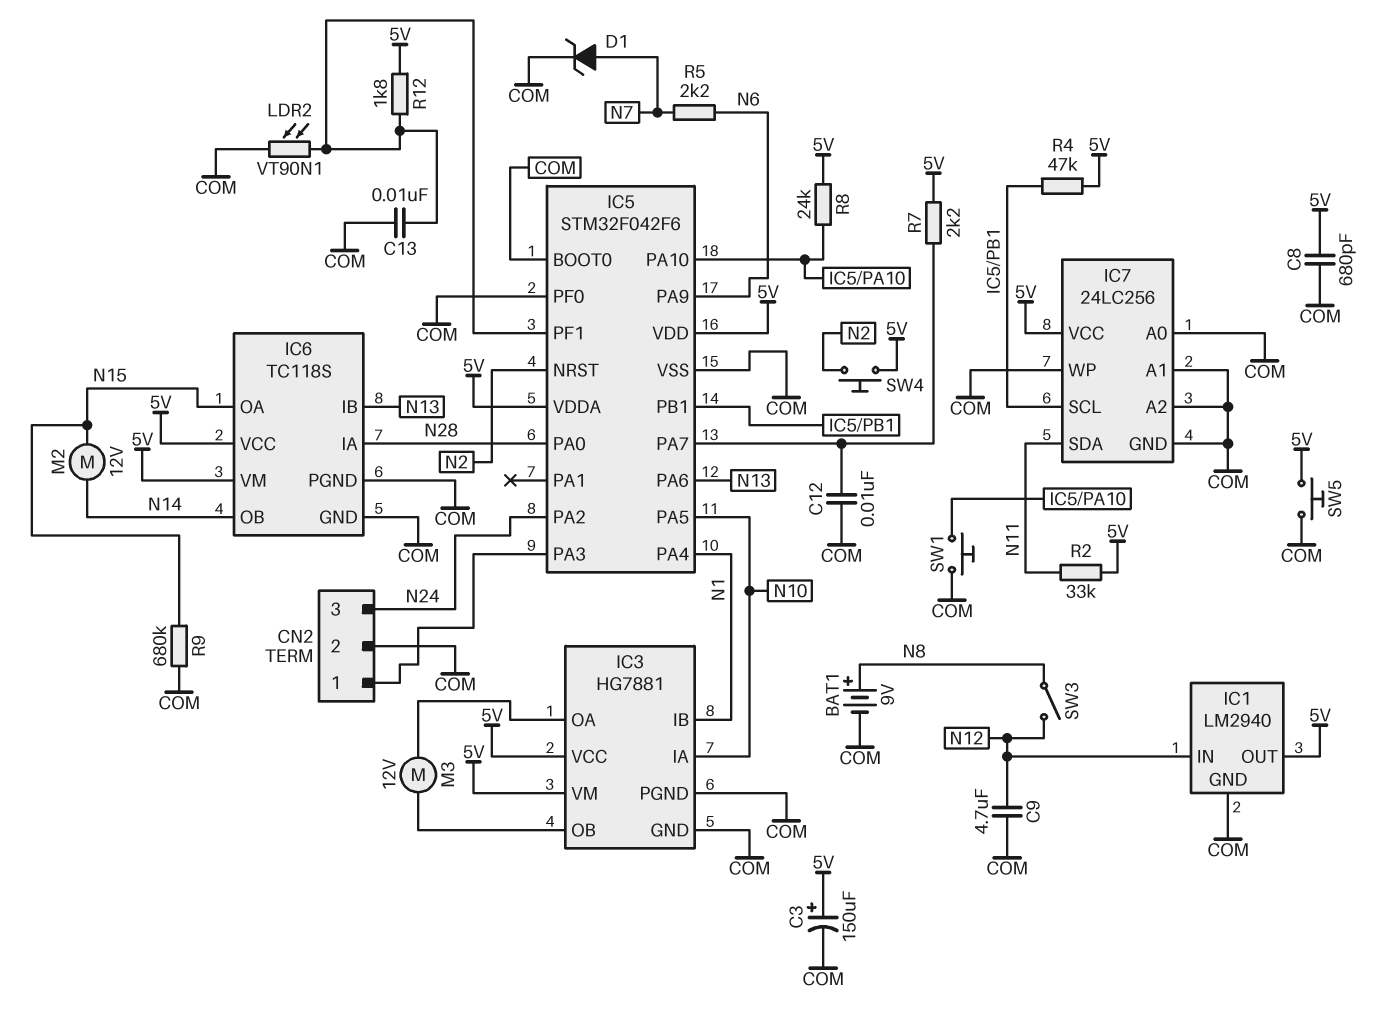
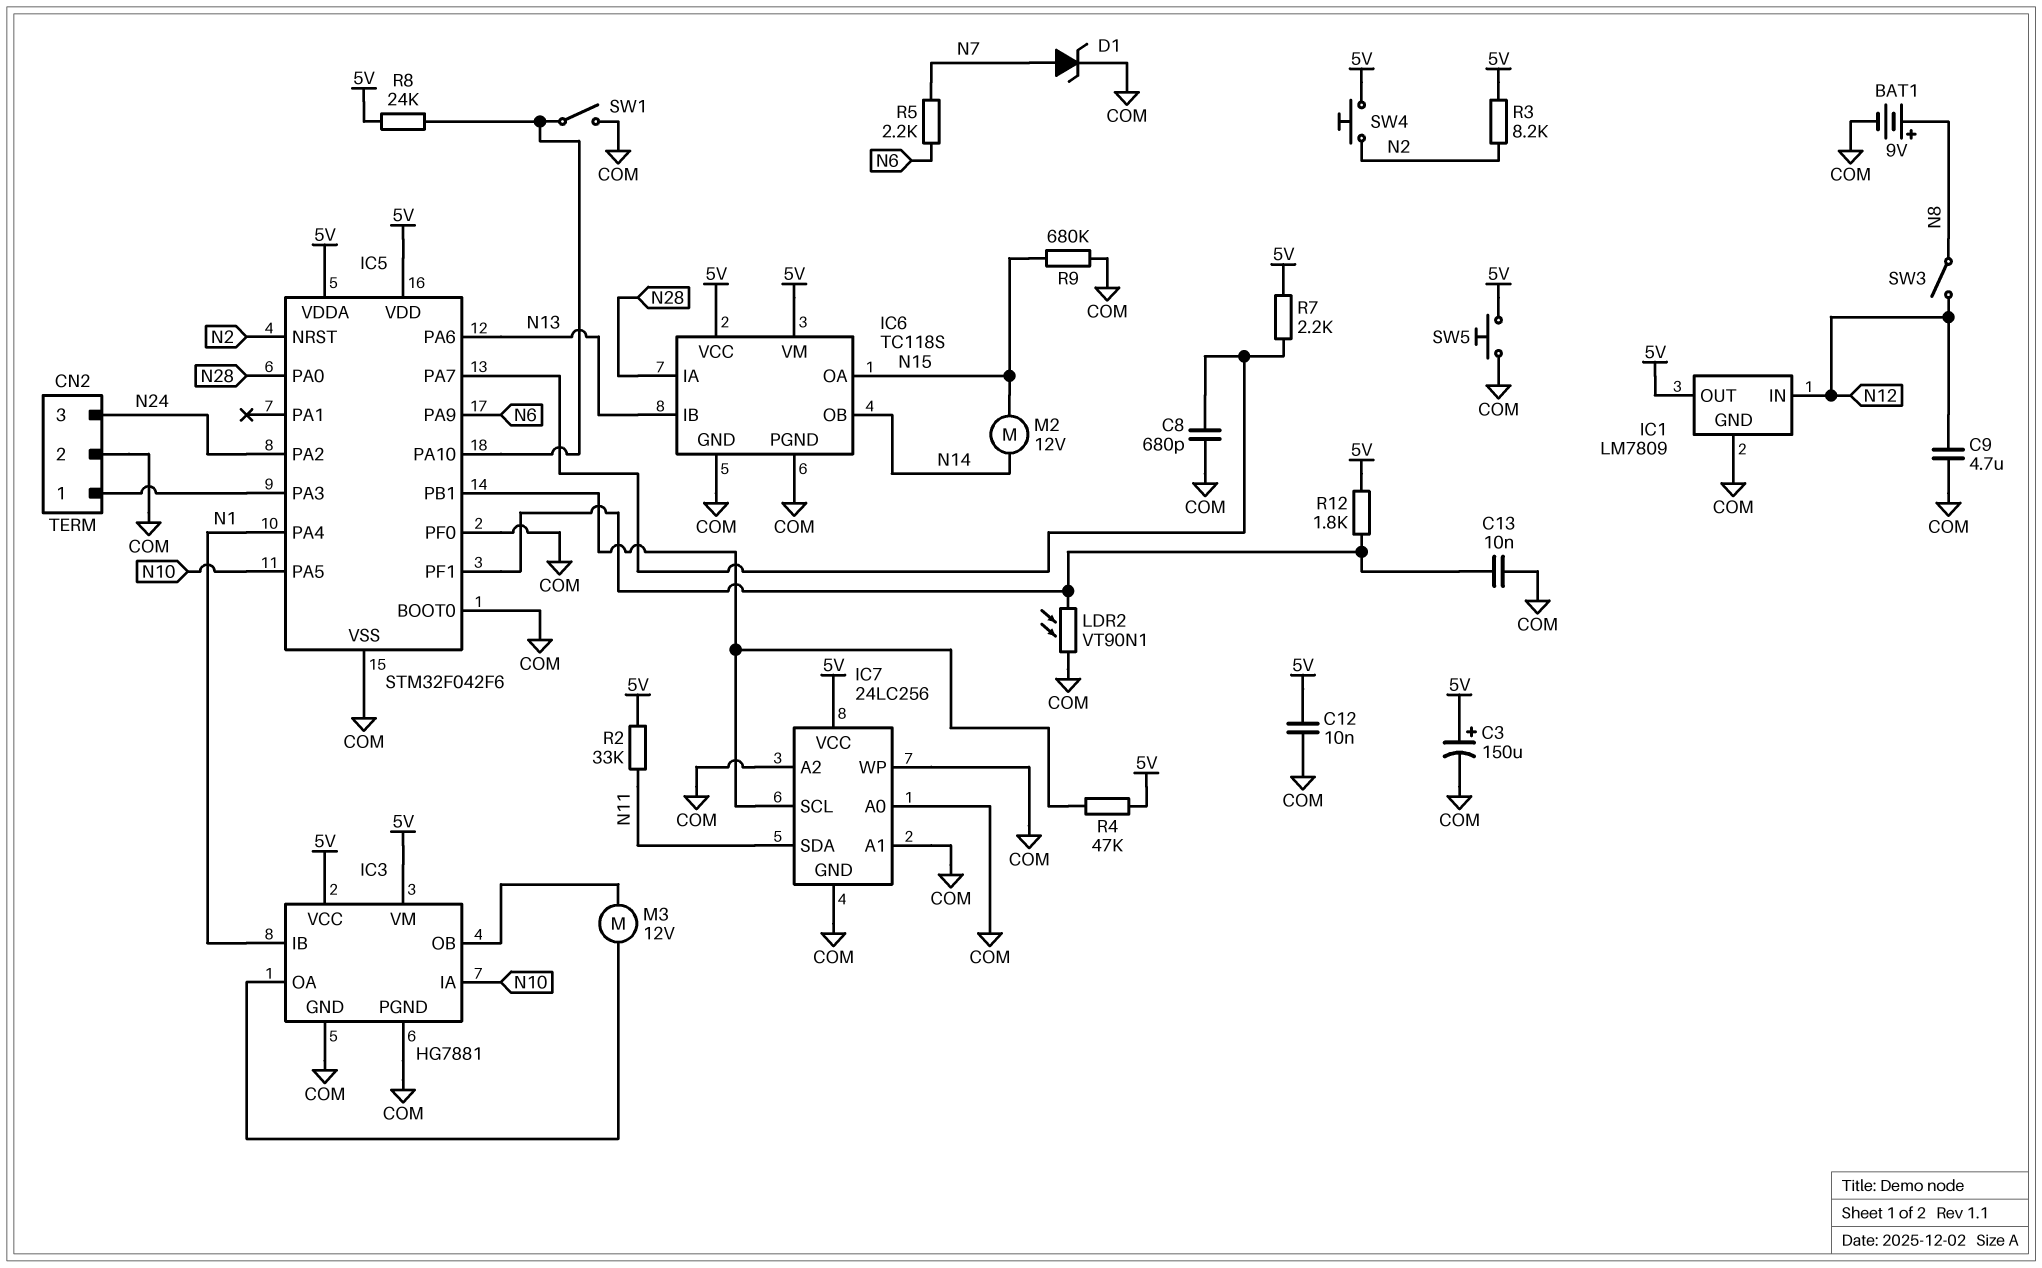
C8: 680pF (5V, COM) -> 680pF (COM, IC5/PA7)
C12: 10nF (COM, IC5/PA7) -> 10nF (5V, COM)
IC1: LM2940 -> LM7809
R3: none -> 8.2k (5V, N2)
SW1: button (COM, IC5/PA10) -> switch (COM, IC5/PA10)

